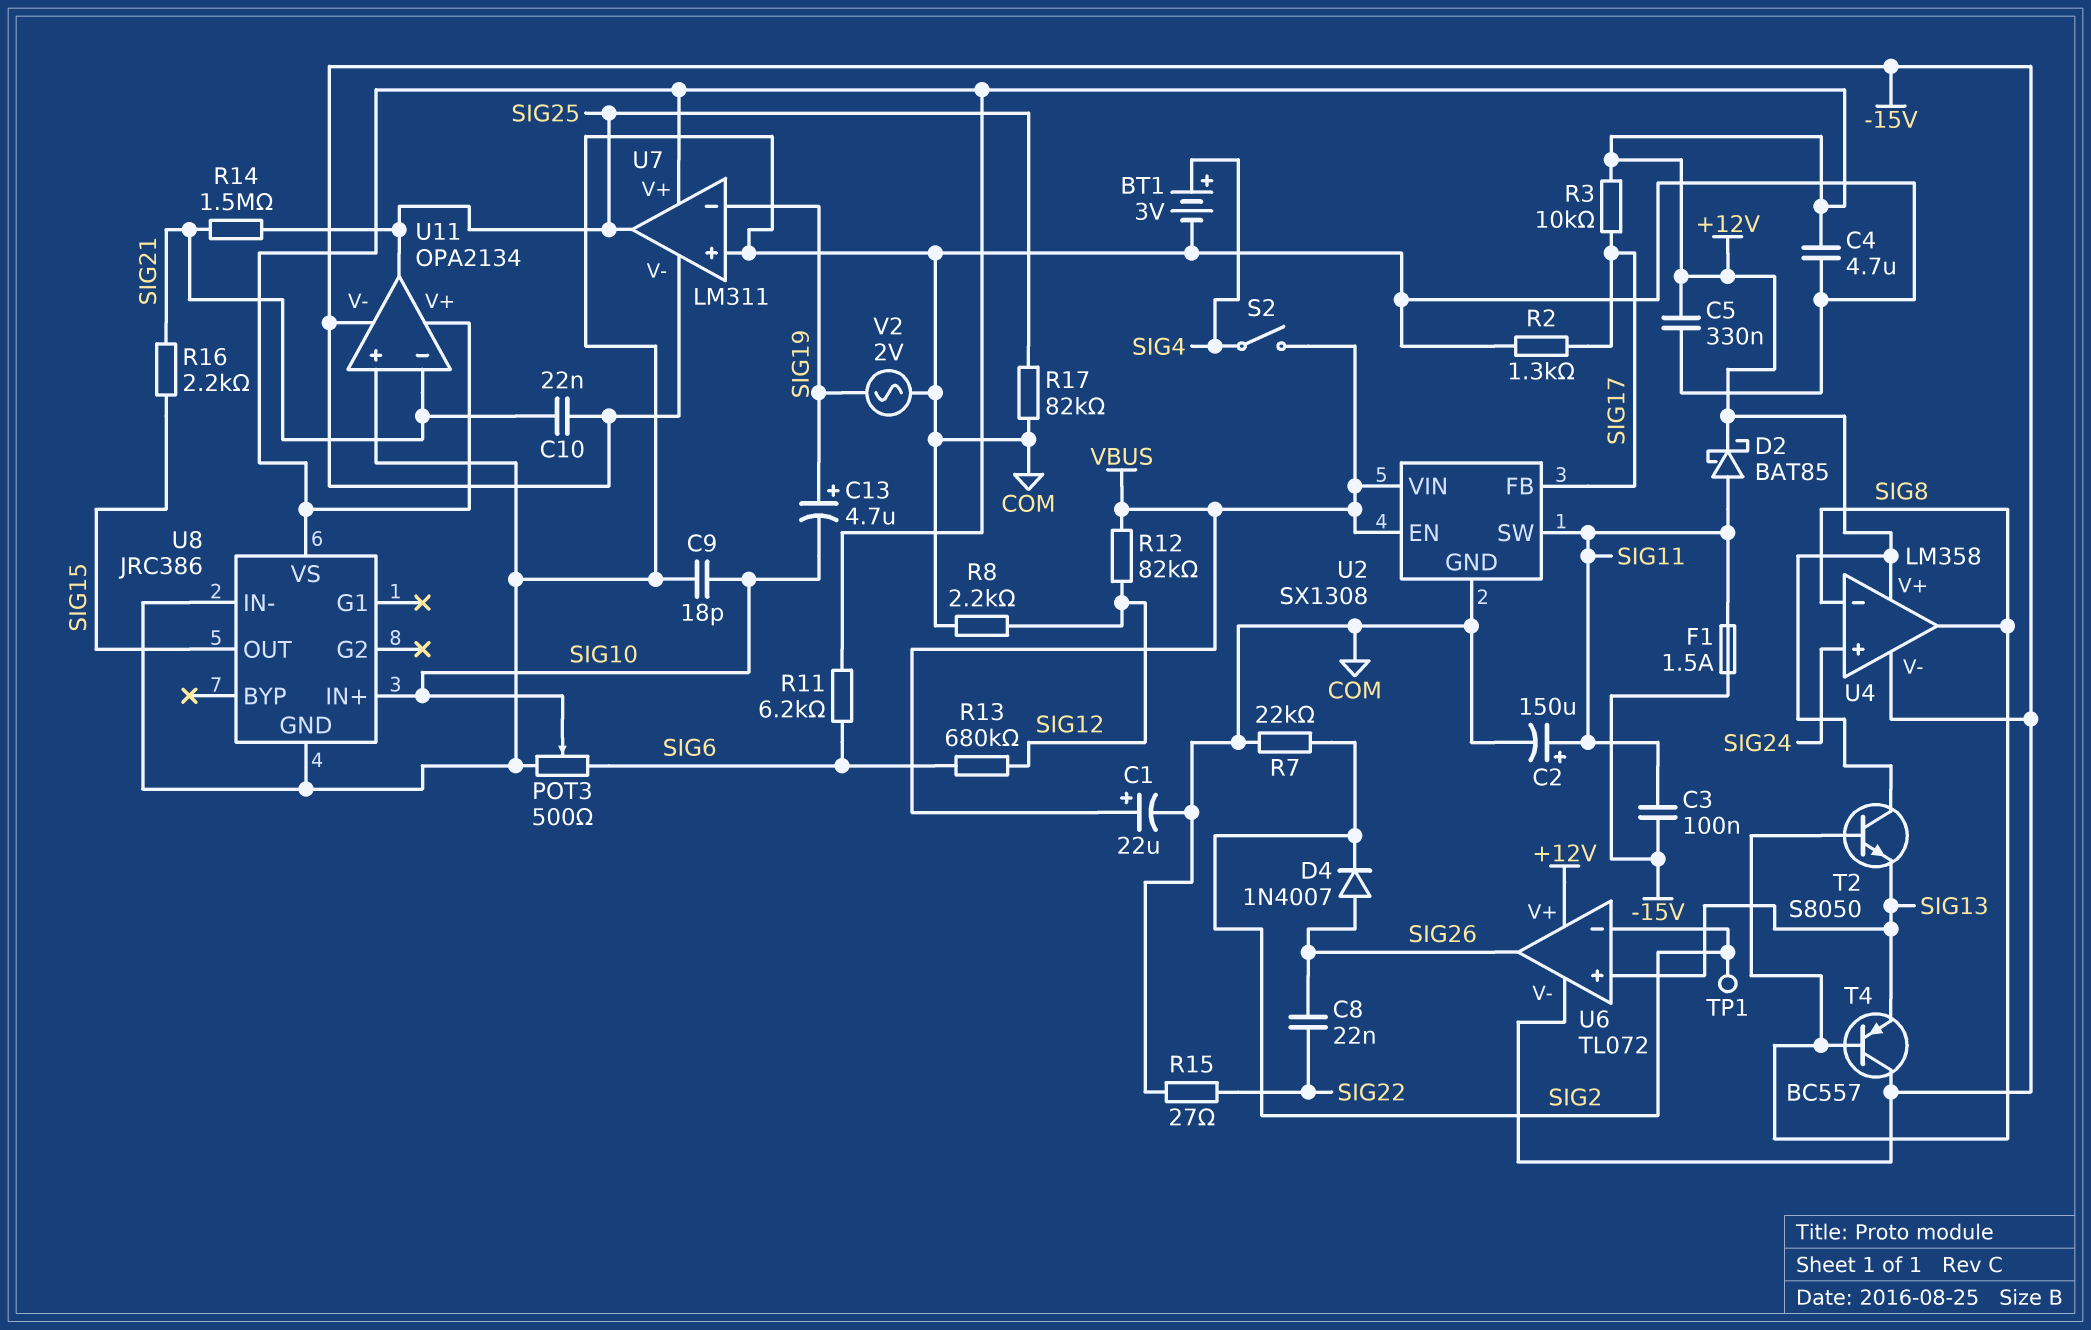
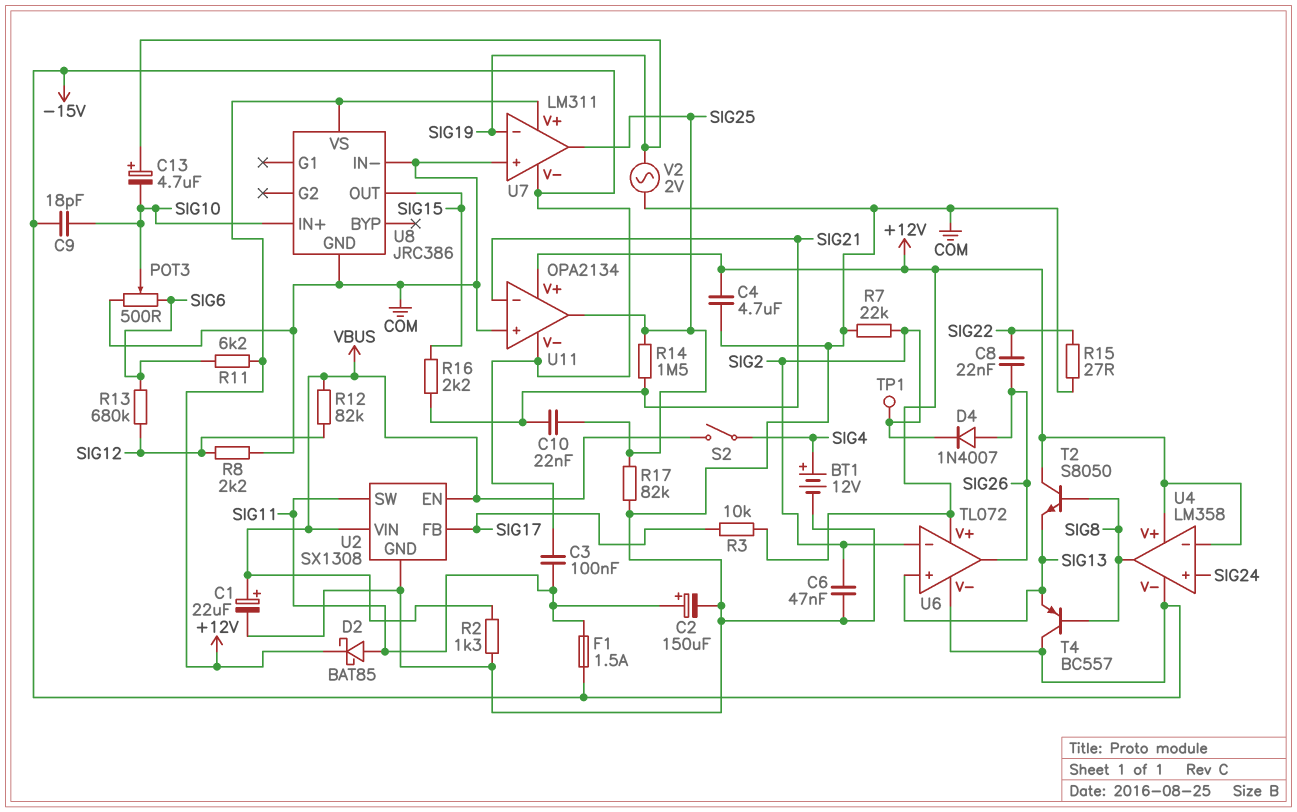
BT1: 3V (plus SIG4, minus COM) -> 12V (plus SIG4, minus COM)
C5: 330nF (+12V, COM) -> none
C6: none -> 47nF (COM, SIG2)
C9: 18pF (COM, SIG10) -> 18pF (-15V, SIG10)
C10: 22nF (-15V, SIG21) -> 22nF (SIG21, SIG25)
R2: 1.3k (COM, SIG17) -> 1.3k (COM, VBUS)
U4 pin in-: SIG8 -> +12V

